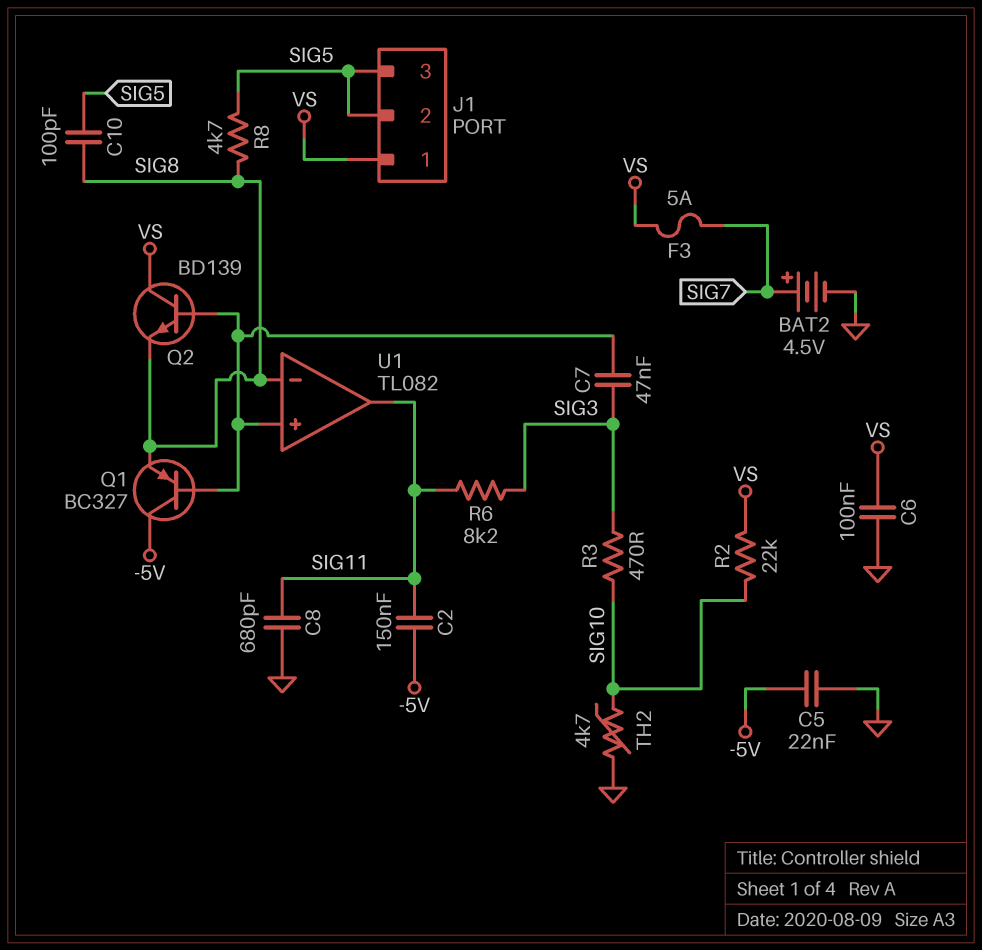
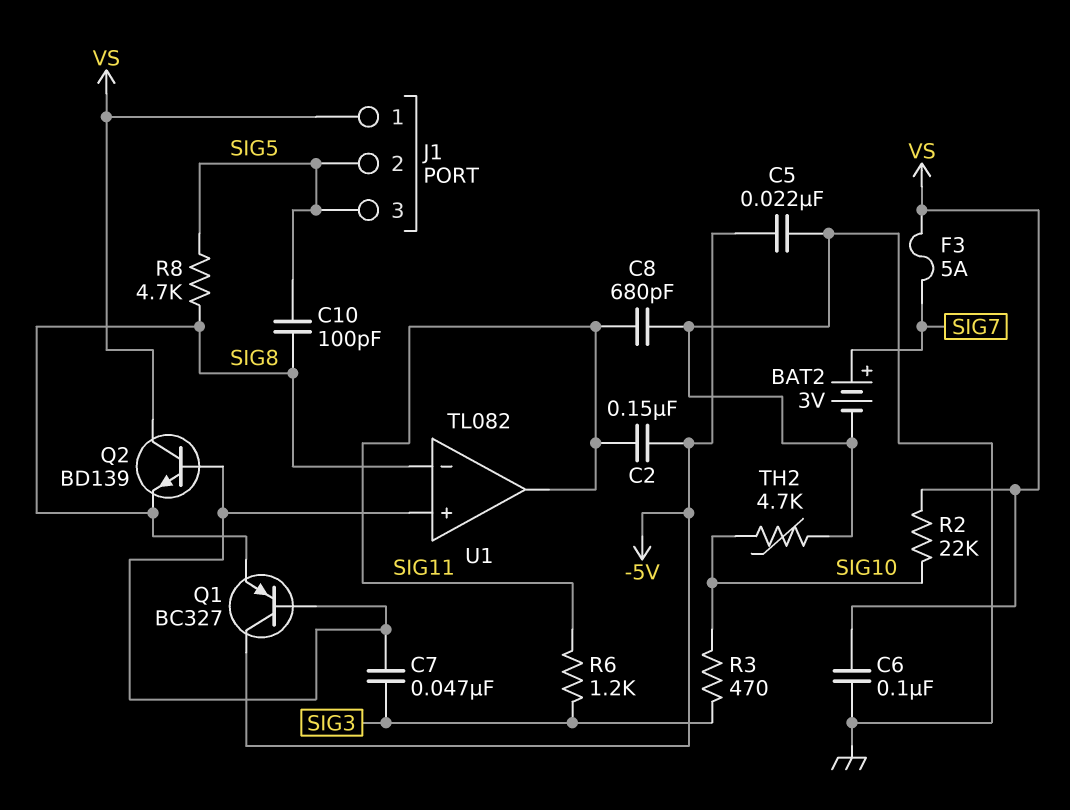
BAT2: 4.5V (plus SIG7, minus GND) -> 3V (plus SIG7, minus GND)
R6: 8.2k (SIG3, SIG11) -> 1.2k (SIG3, SIG11)

